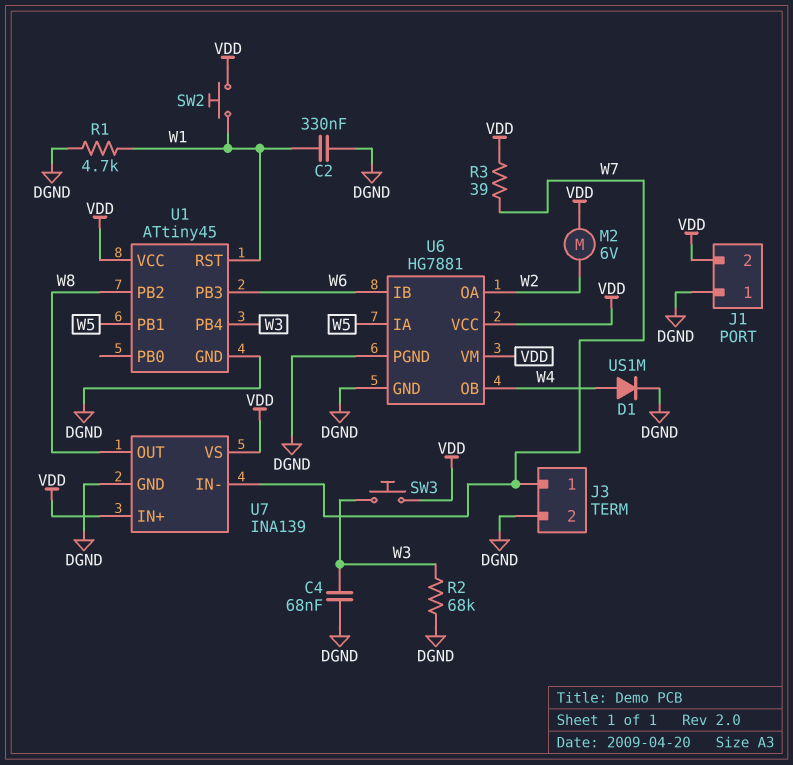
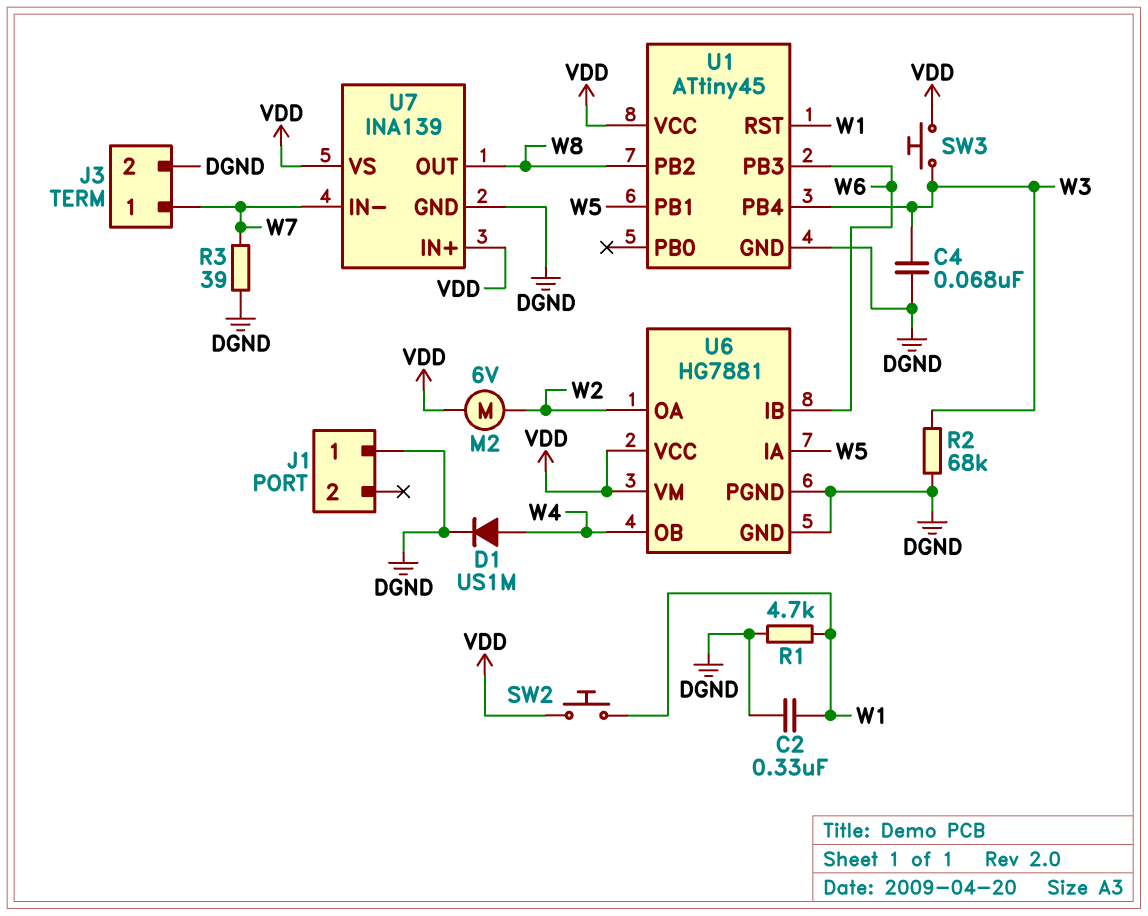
J1 pin 2: VDD -> none
R3: 39 (VDD, W7) -> 39 (DGND, W7)

